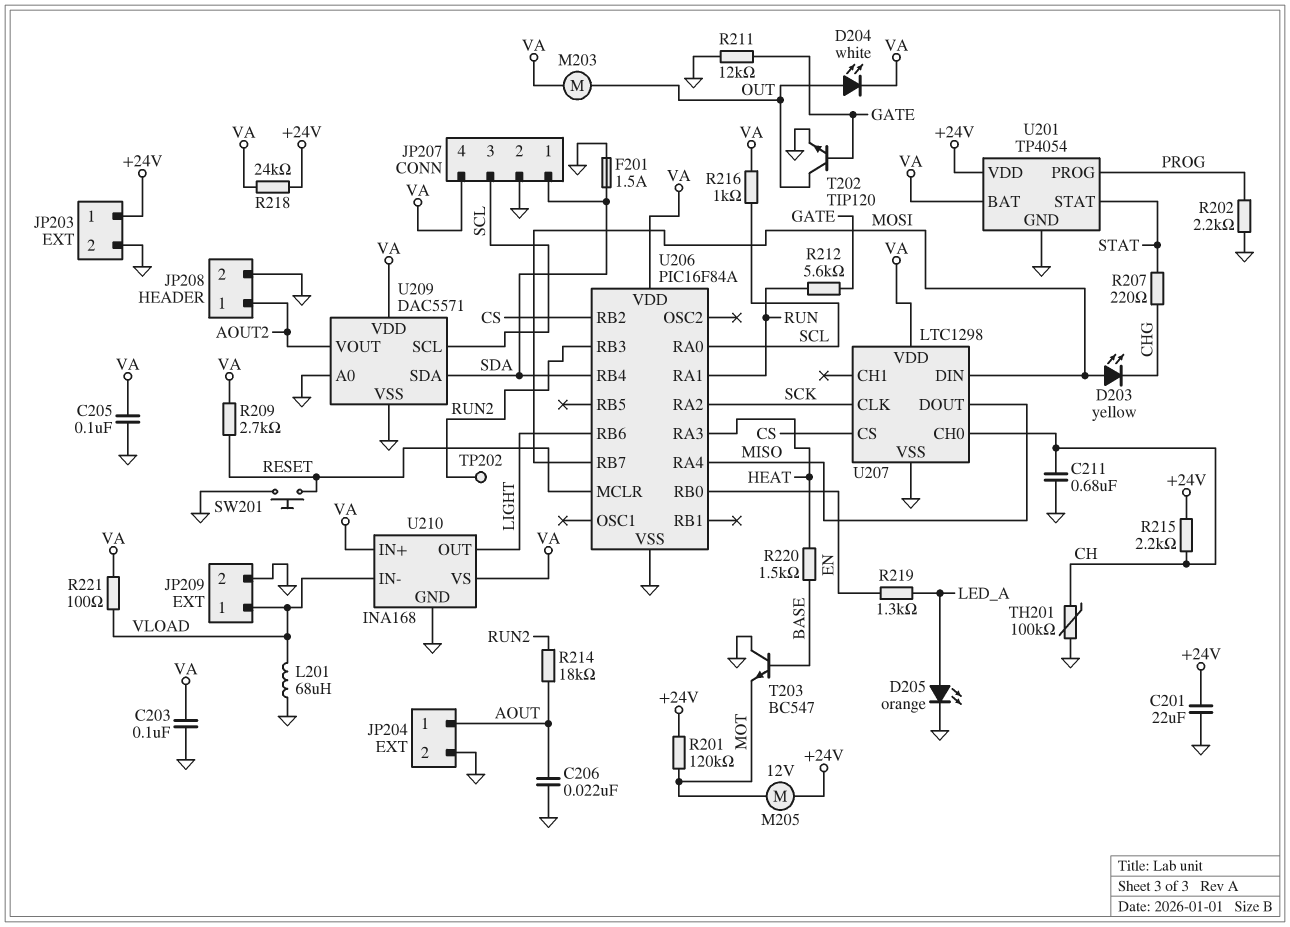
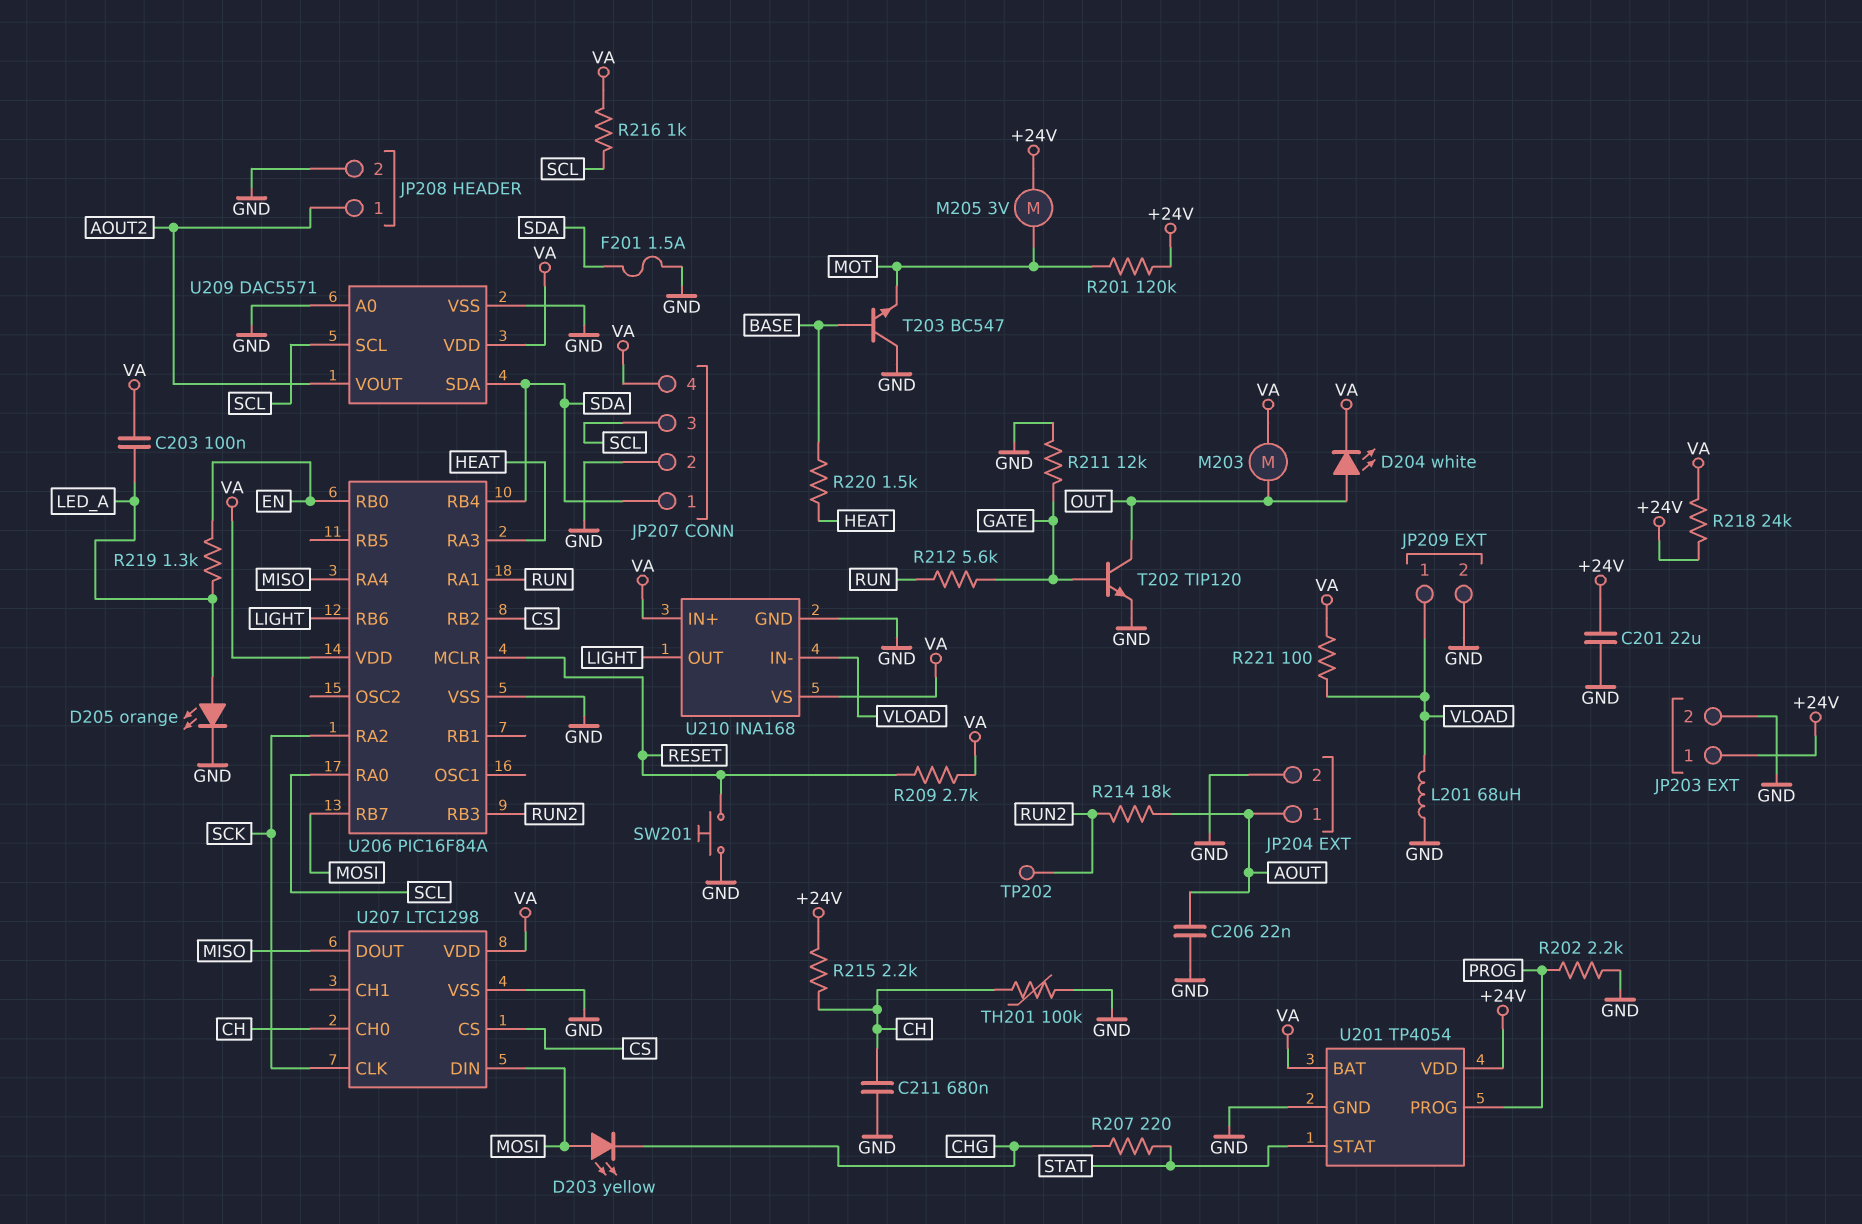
C203: 100nF (GND, VA) -> 100nF (LED_A, VA)
C205: 100nF (GND, VA) -> none
M205: motor 12V (+24V, MOT) -> motor 3V (+24V, MOT)

